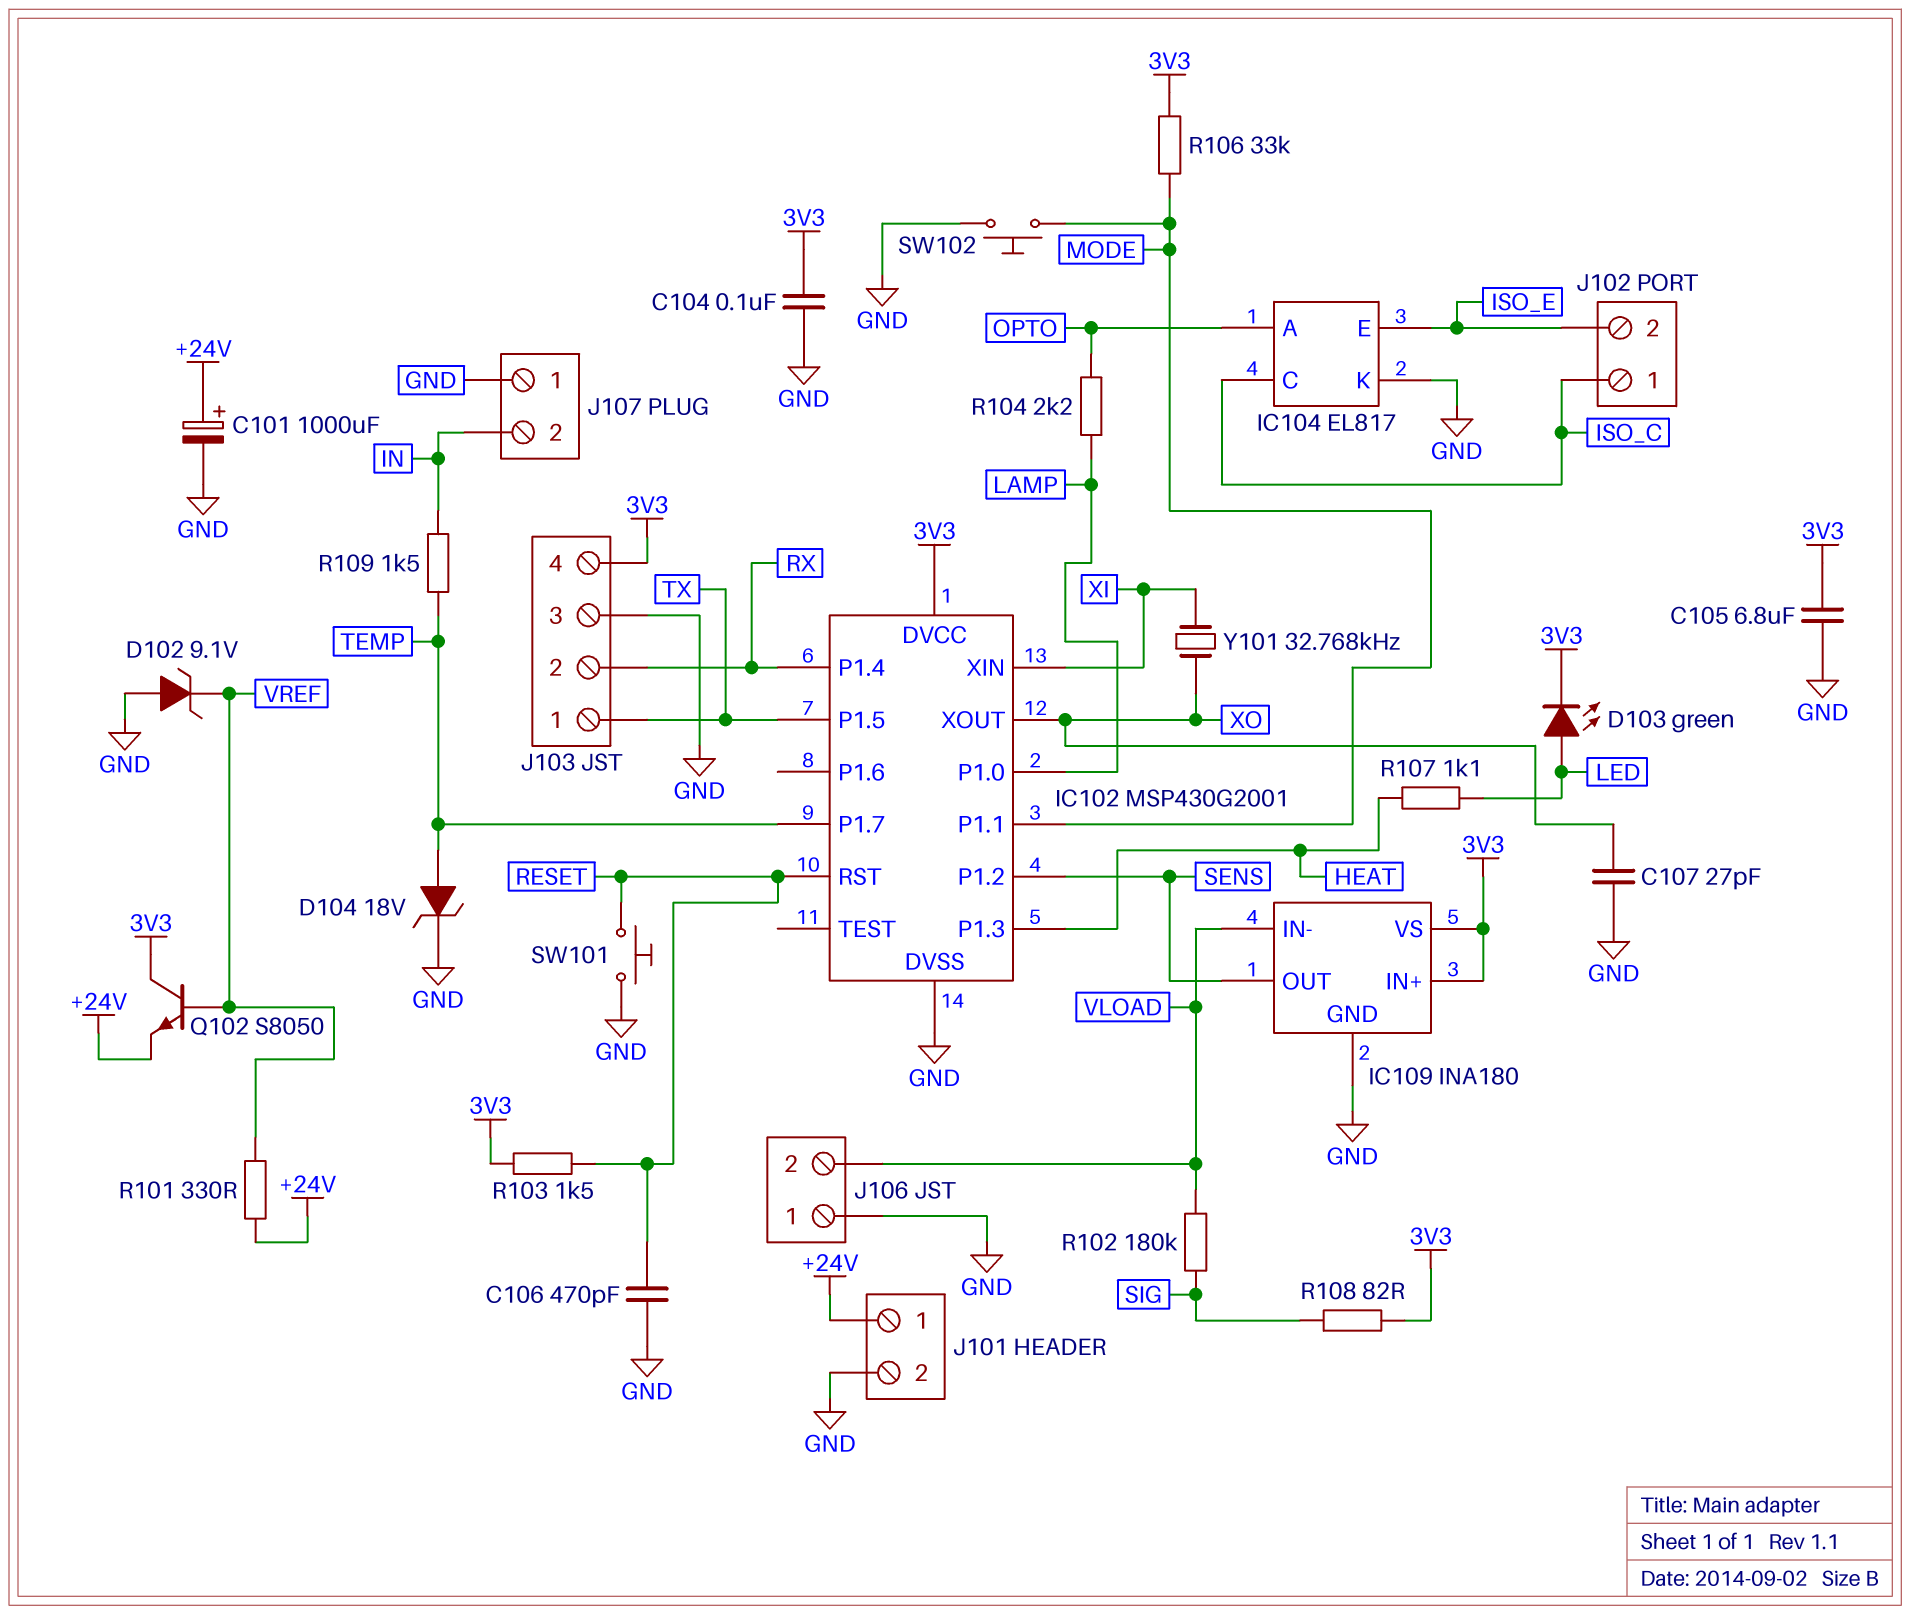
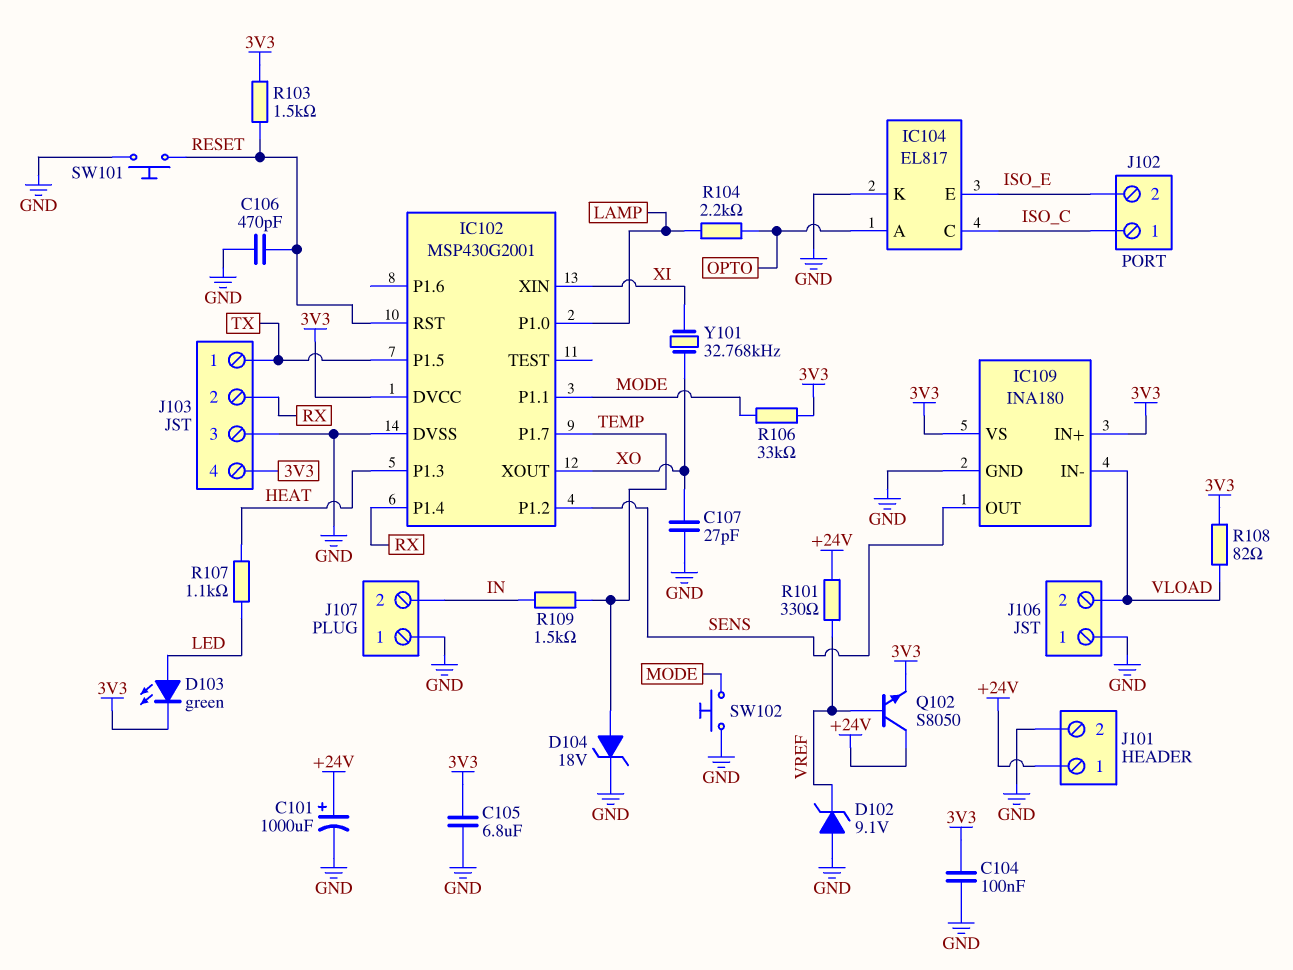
Q102: NPN S8050 (B VREF, C 3V3, E +24V) -> NPN S8050 (B VREF, C +24V, E 3V3)
R102: 180k (SIG, VLOAD) -> none
R108: 82 (3V3, SIG) -> 82 (3V3, VLOAD)

